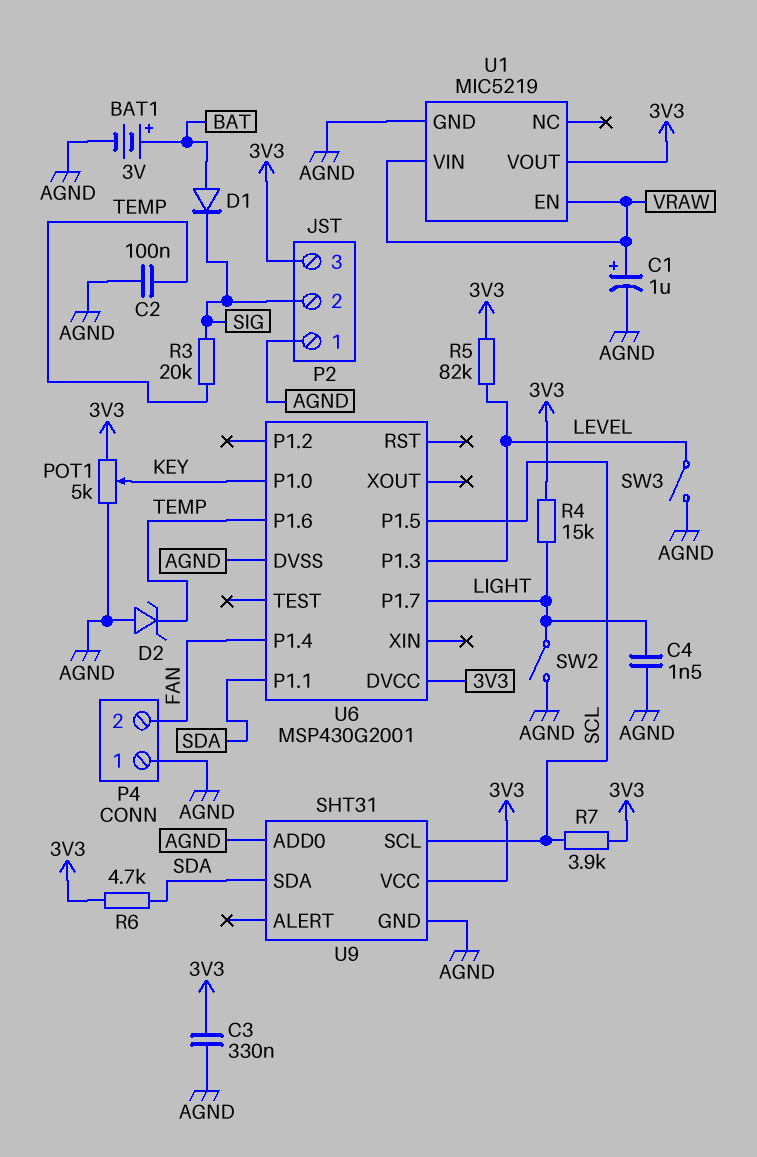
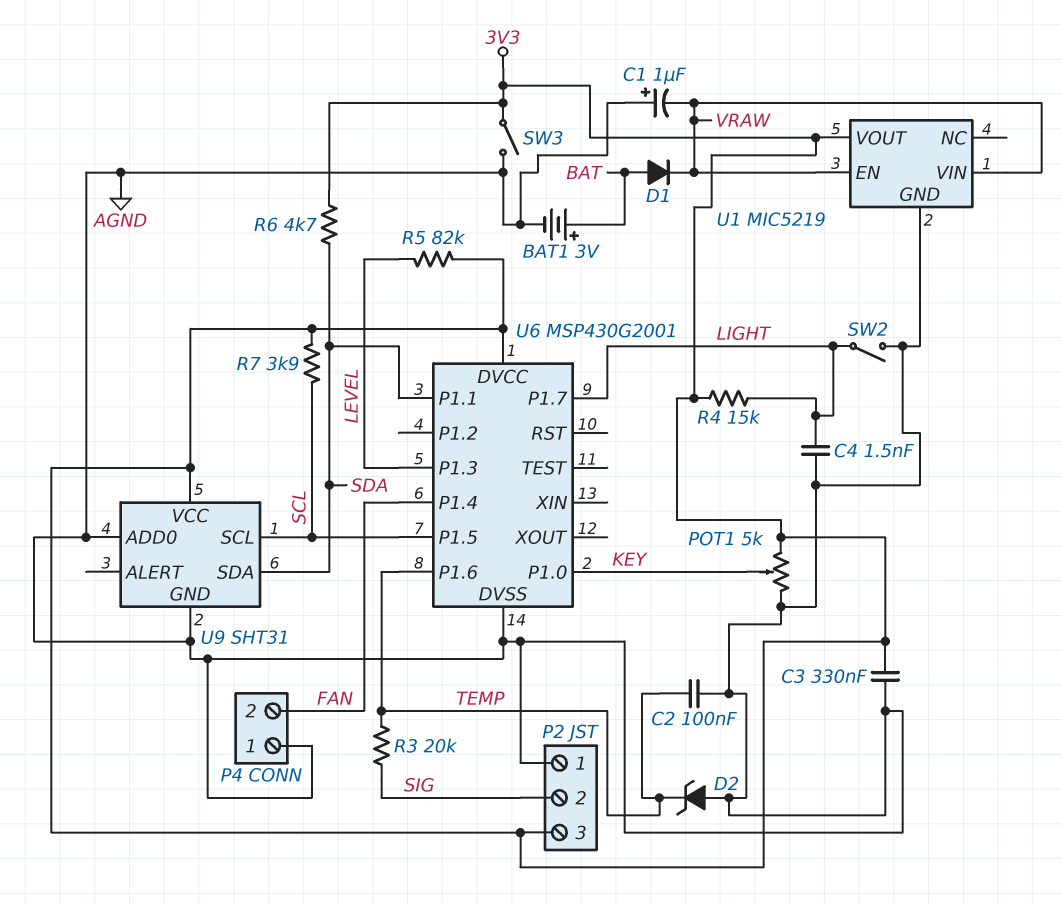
C1: 1uF (plus VRAW, minus AGND) -> 1uF (plus AGND, minus VRAW)
D1: diode (A BAT, K SIG) -> diode (A BAT, K VRAW)
SW3: switch (AGND, LEVEL) -> switch (3V3, AGND)

